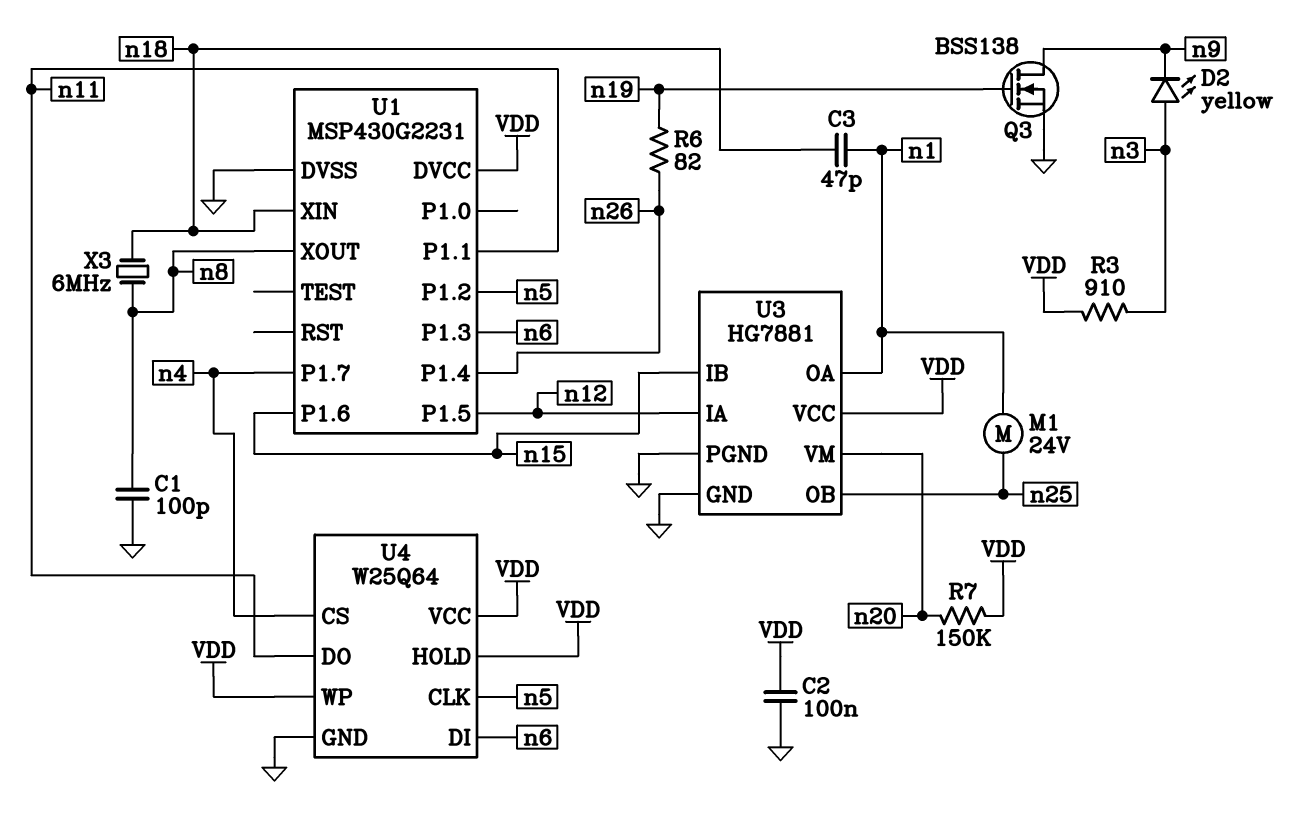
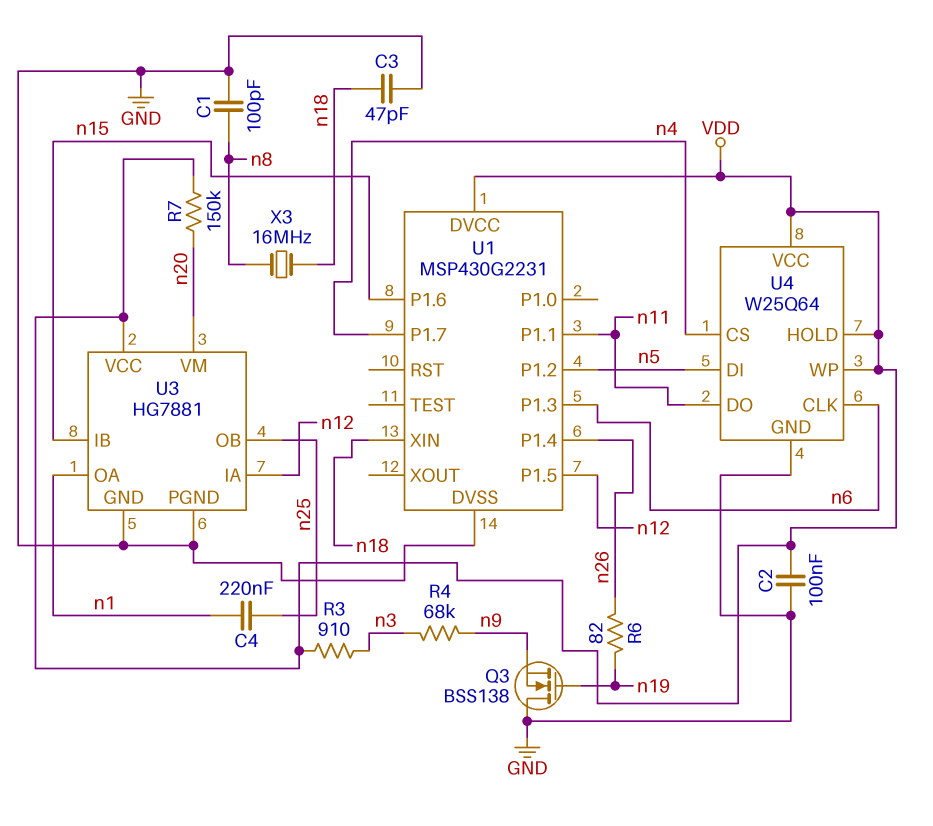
C3: 47pF (n1, n18) -> 47pF (GND, n18)
C4: none -> 220nF (n1, n25)
D2: LED yellow (A n3, K n9) -> none
M1: motor 24V (n1, n25) -> none
Q3: NMOS BSS138 (G n19, D n9, S GND) -> NMOS BSS138 (G n19, D GND, S n9)
R4: none -> 68k (n3, n9)
U1 pin XOUT: n8 -> none
U4 pin CLK: n5 -> n6
U4 pin DI: n6 -> n5
X3: 6MHz (n8, n18) -> 16MHz (n8, n18)

